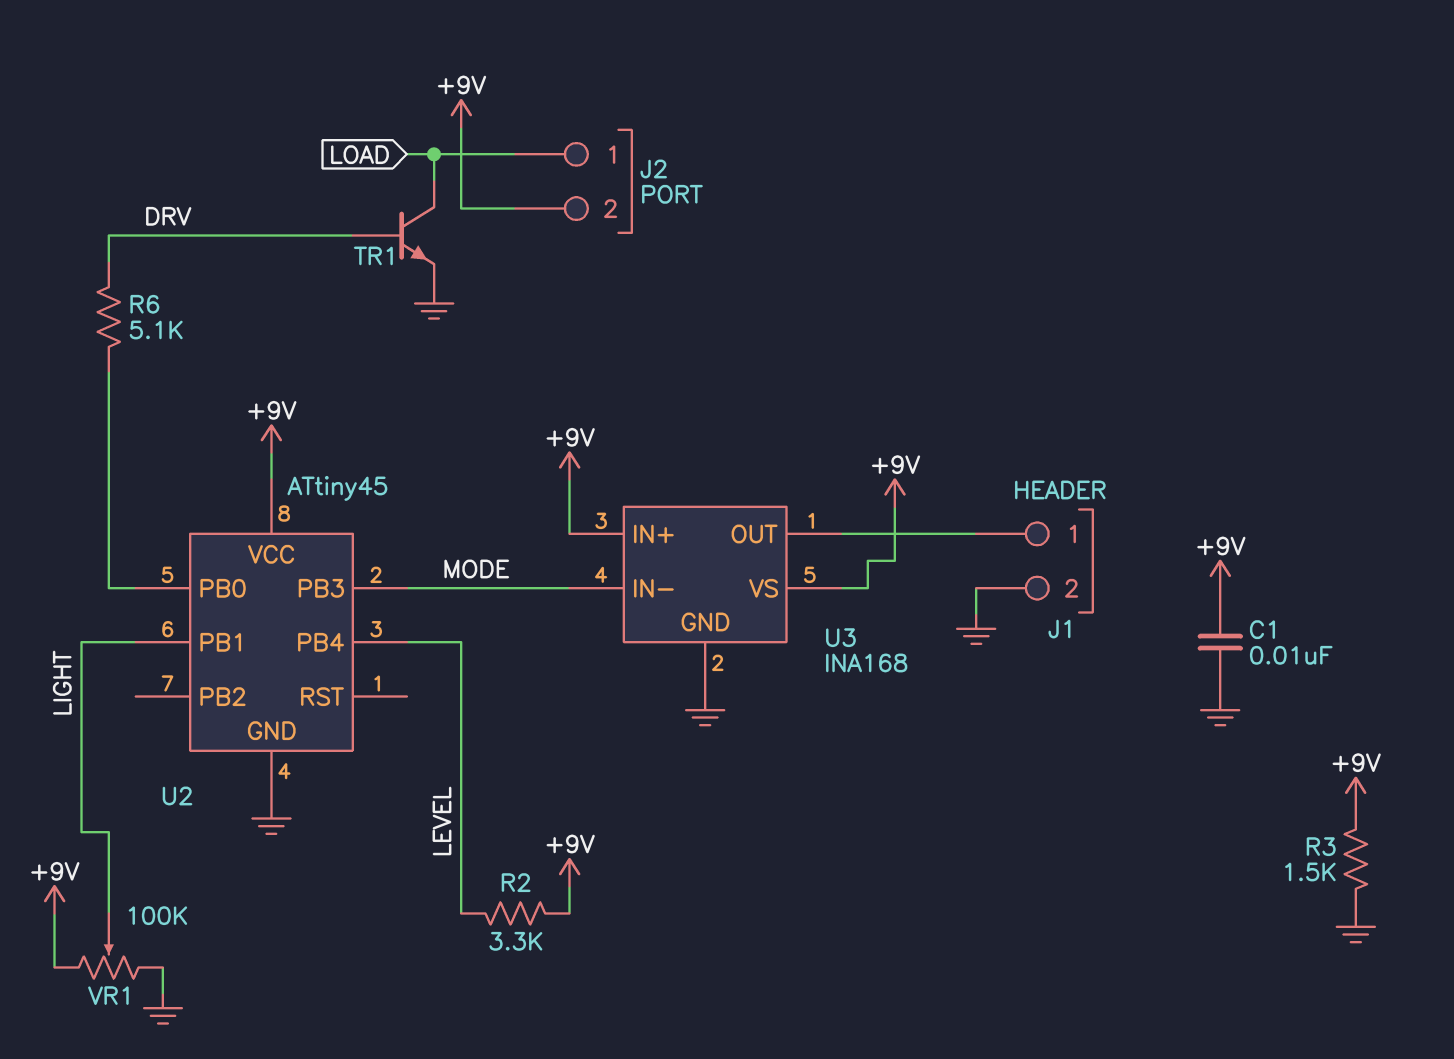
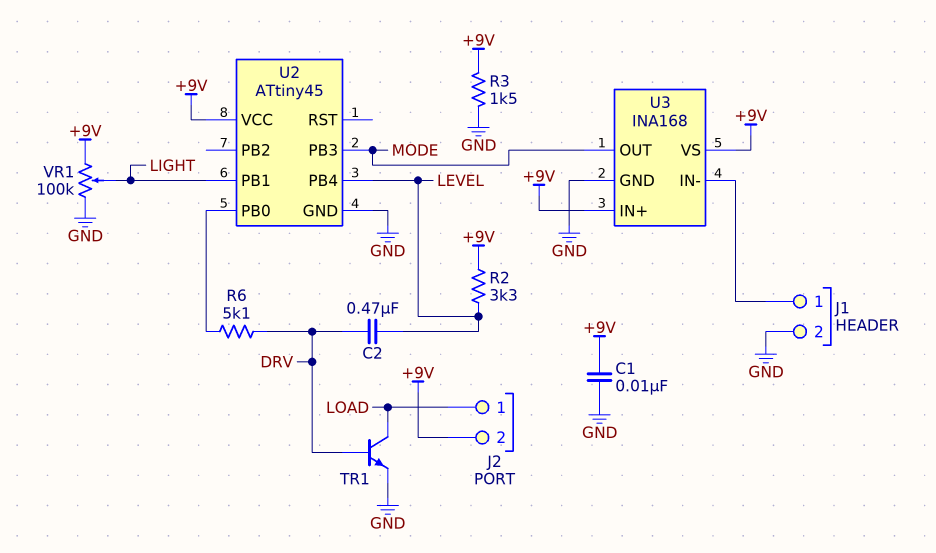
C2: none -> 470nF (DRV, LEVEL)
U3 pin IN-: MODE -> J1/1
U3 pin OUT: J1/1 -> MODE

